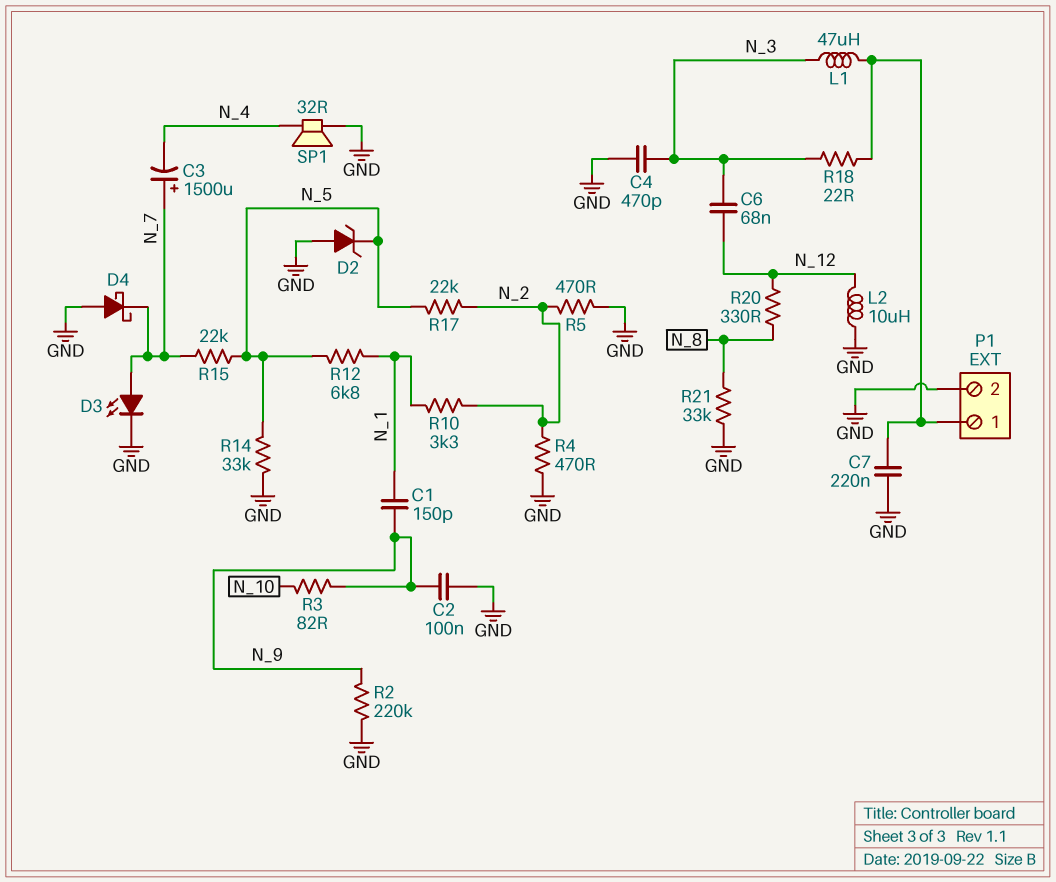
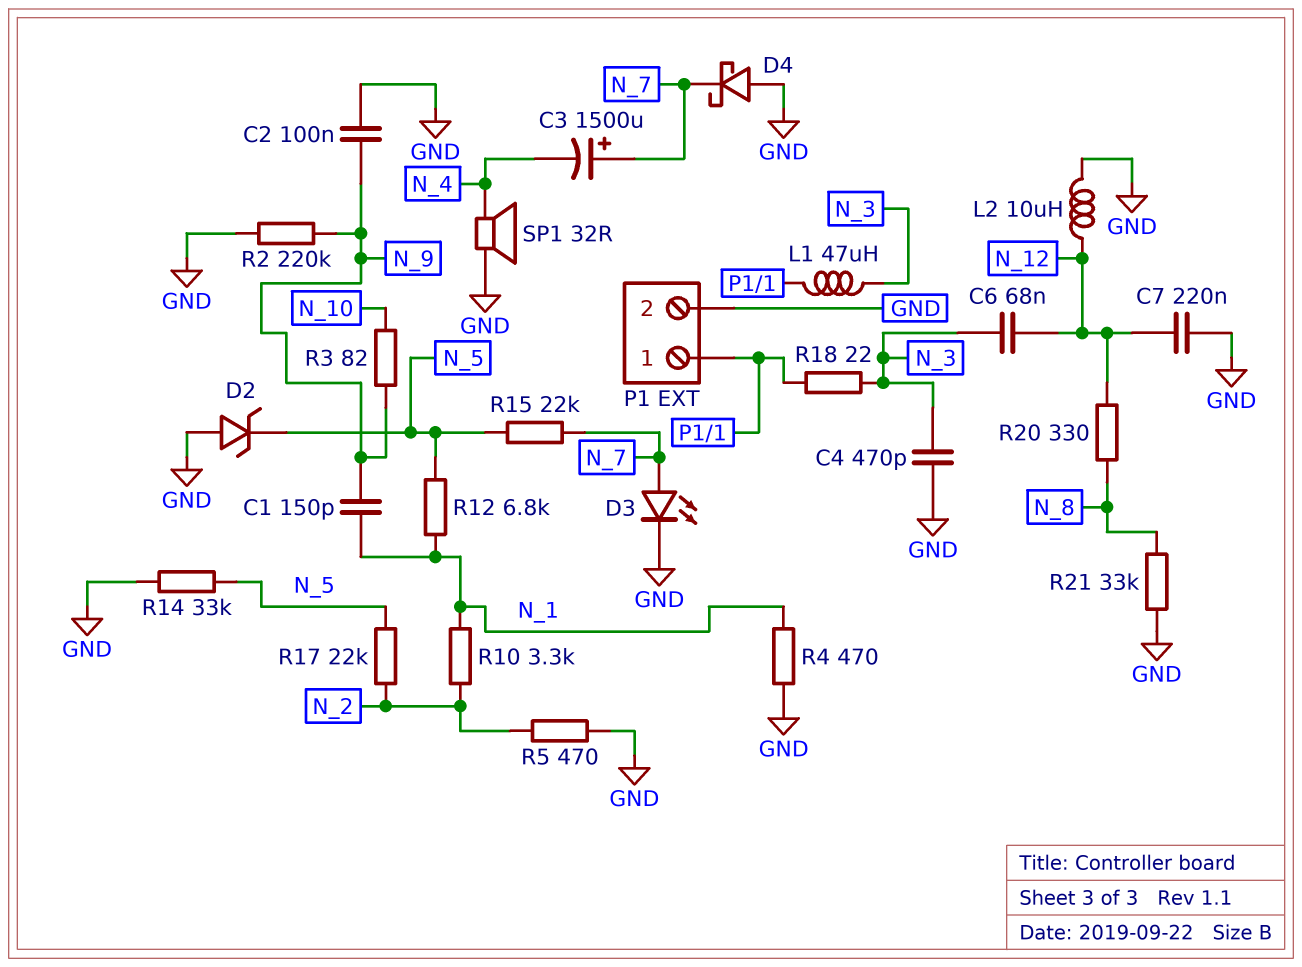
C7: 220nF (GND, P1/1) -> 220nF (GND, N_12)
R4: 470 (GND, N_2) -> 470 (GND, N_1)

